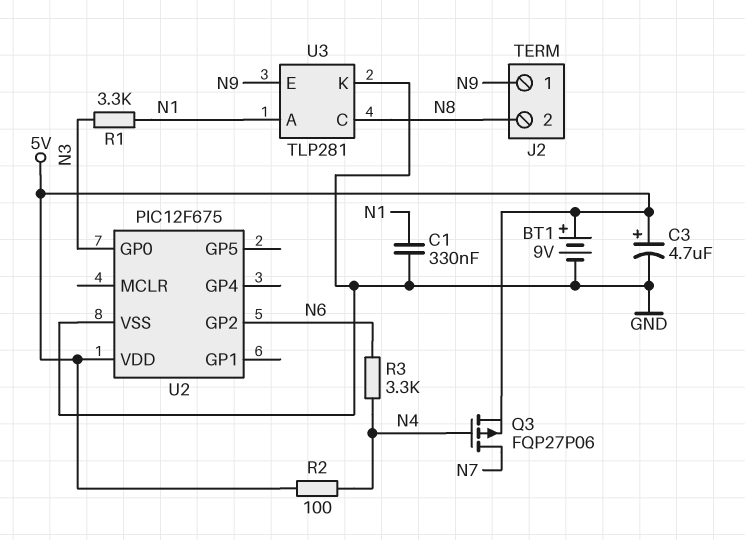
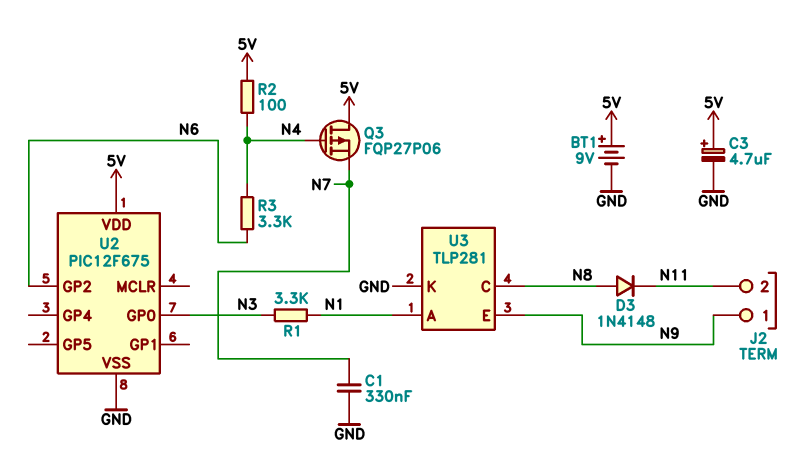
C1: 330nF (GND, N1) -> 330nF (GND, N7)
D3: none -> diode 1N4148 (A N8, K N11)
J2 pin 2: N8 -> N11
Q3: PMOS FQP27P06 (G N4, D N7, S 5V) -> PMOS FQP27P06 (G N4, D 5V, S N7)

